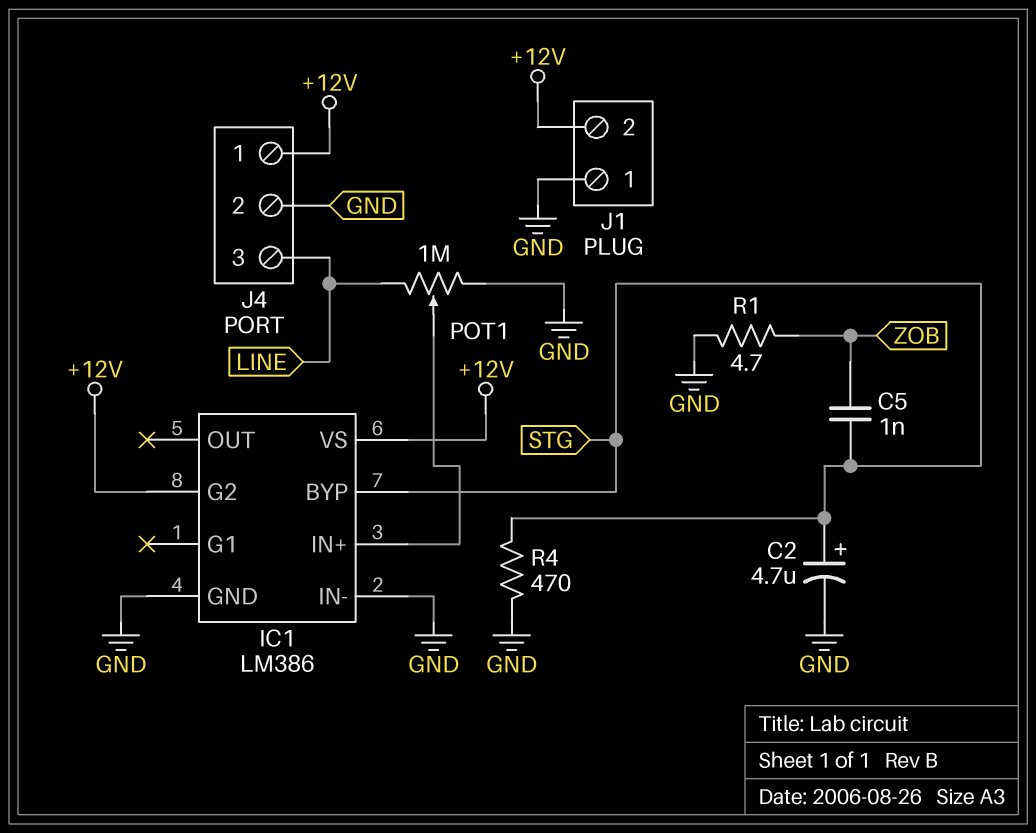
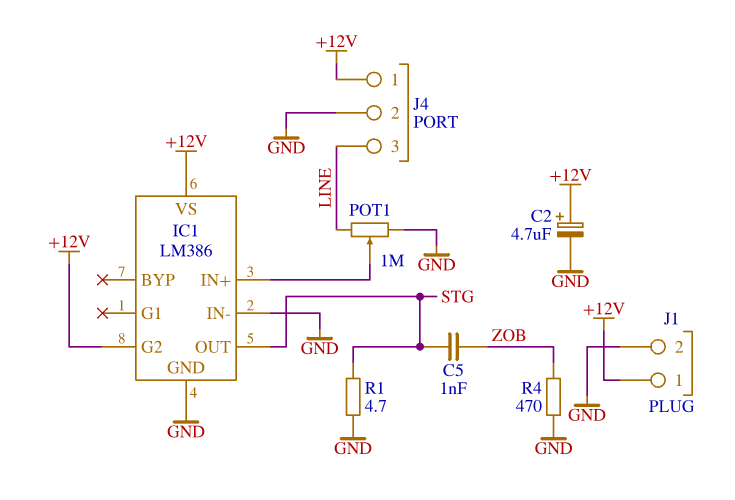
C2: 4.7uF (plus STG, minus GND) -> 4.7uF (plus +12V, minus GND)
IC1 pin BYP: STG -> none
IC1 pin OUT: none -> STG
J1 pin 1: GND -> +12V
J1 pin 2: +12V -> GND
R1: 4.7 (GND, ZOB) -> 4.7 (GND, STG)
R4: 470 (GND, STG) -> 470 (GND, ZOB)

